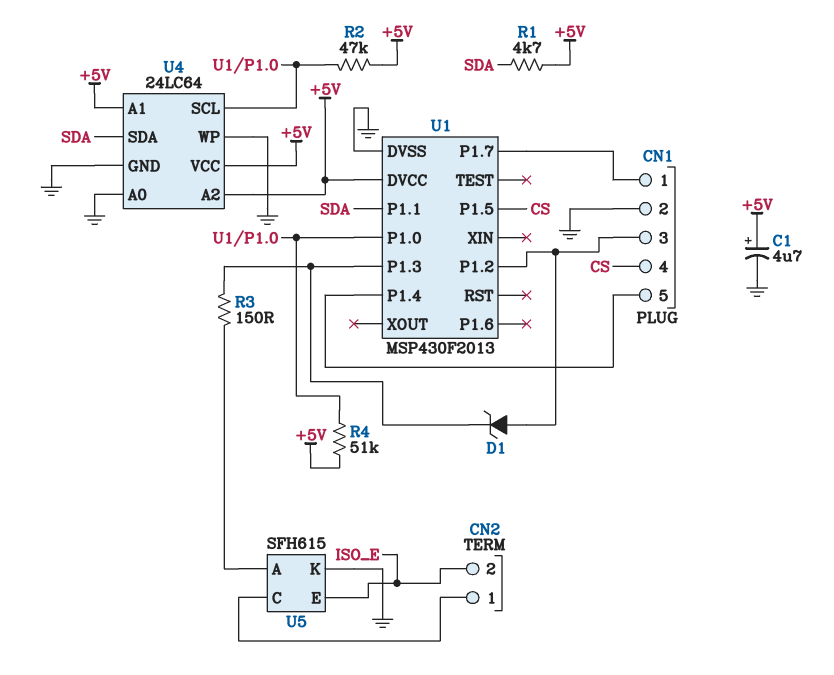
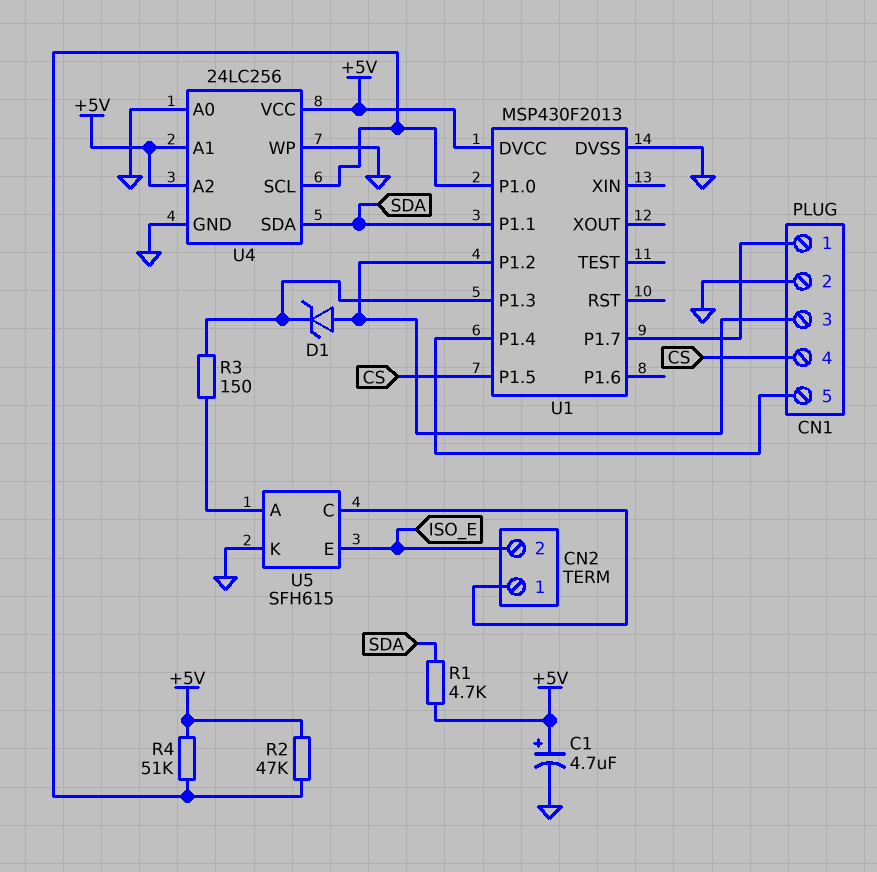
U4: 24LC64 -> 24LC256

